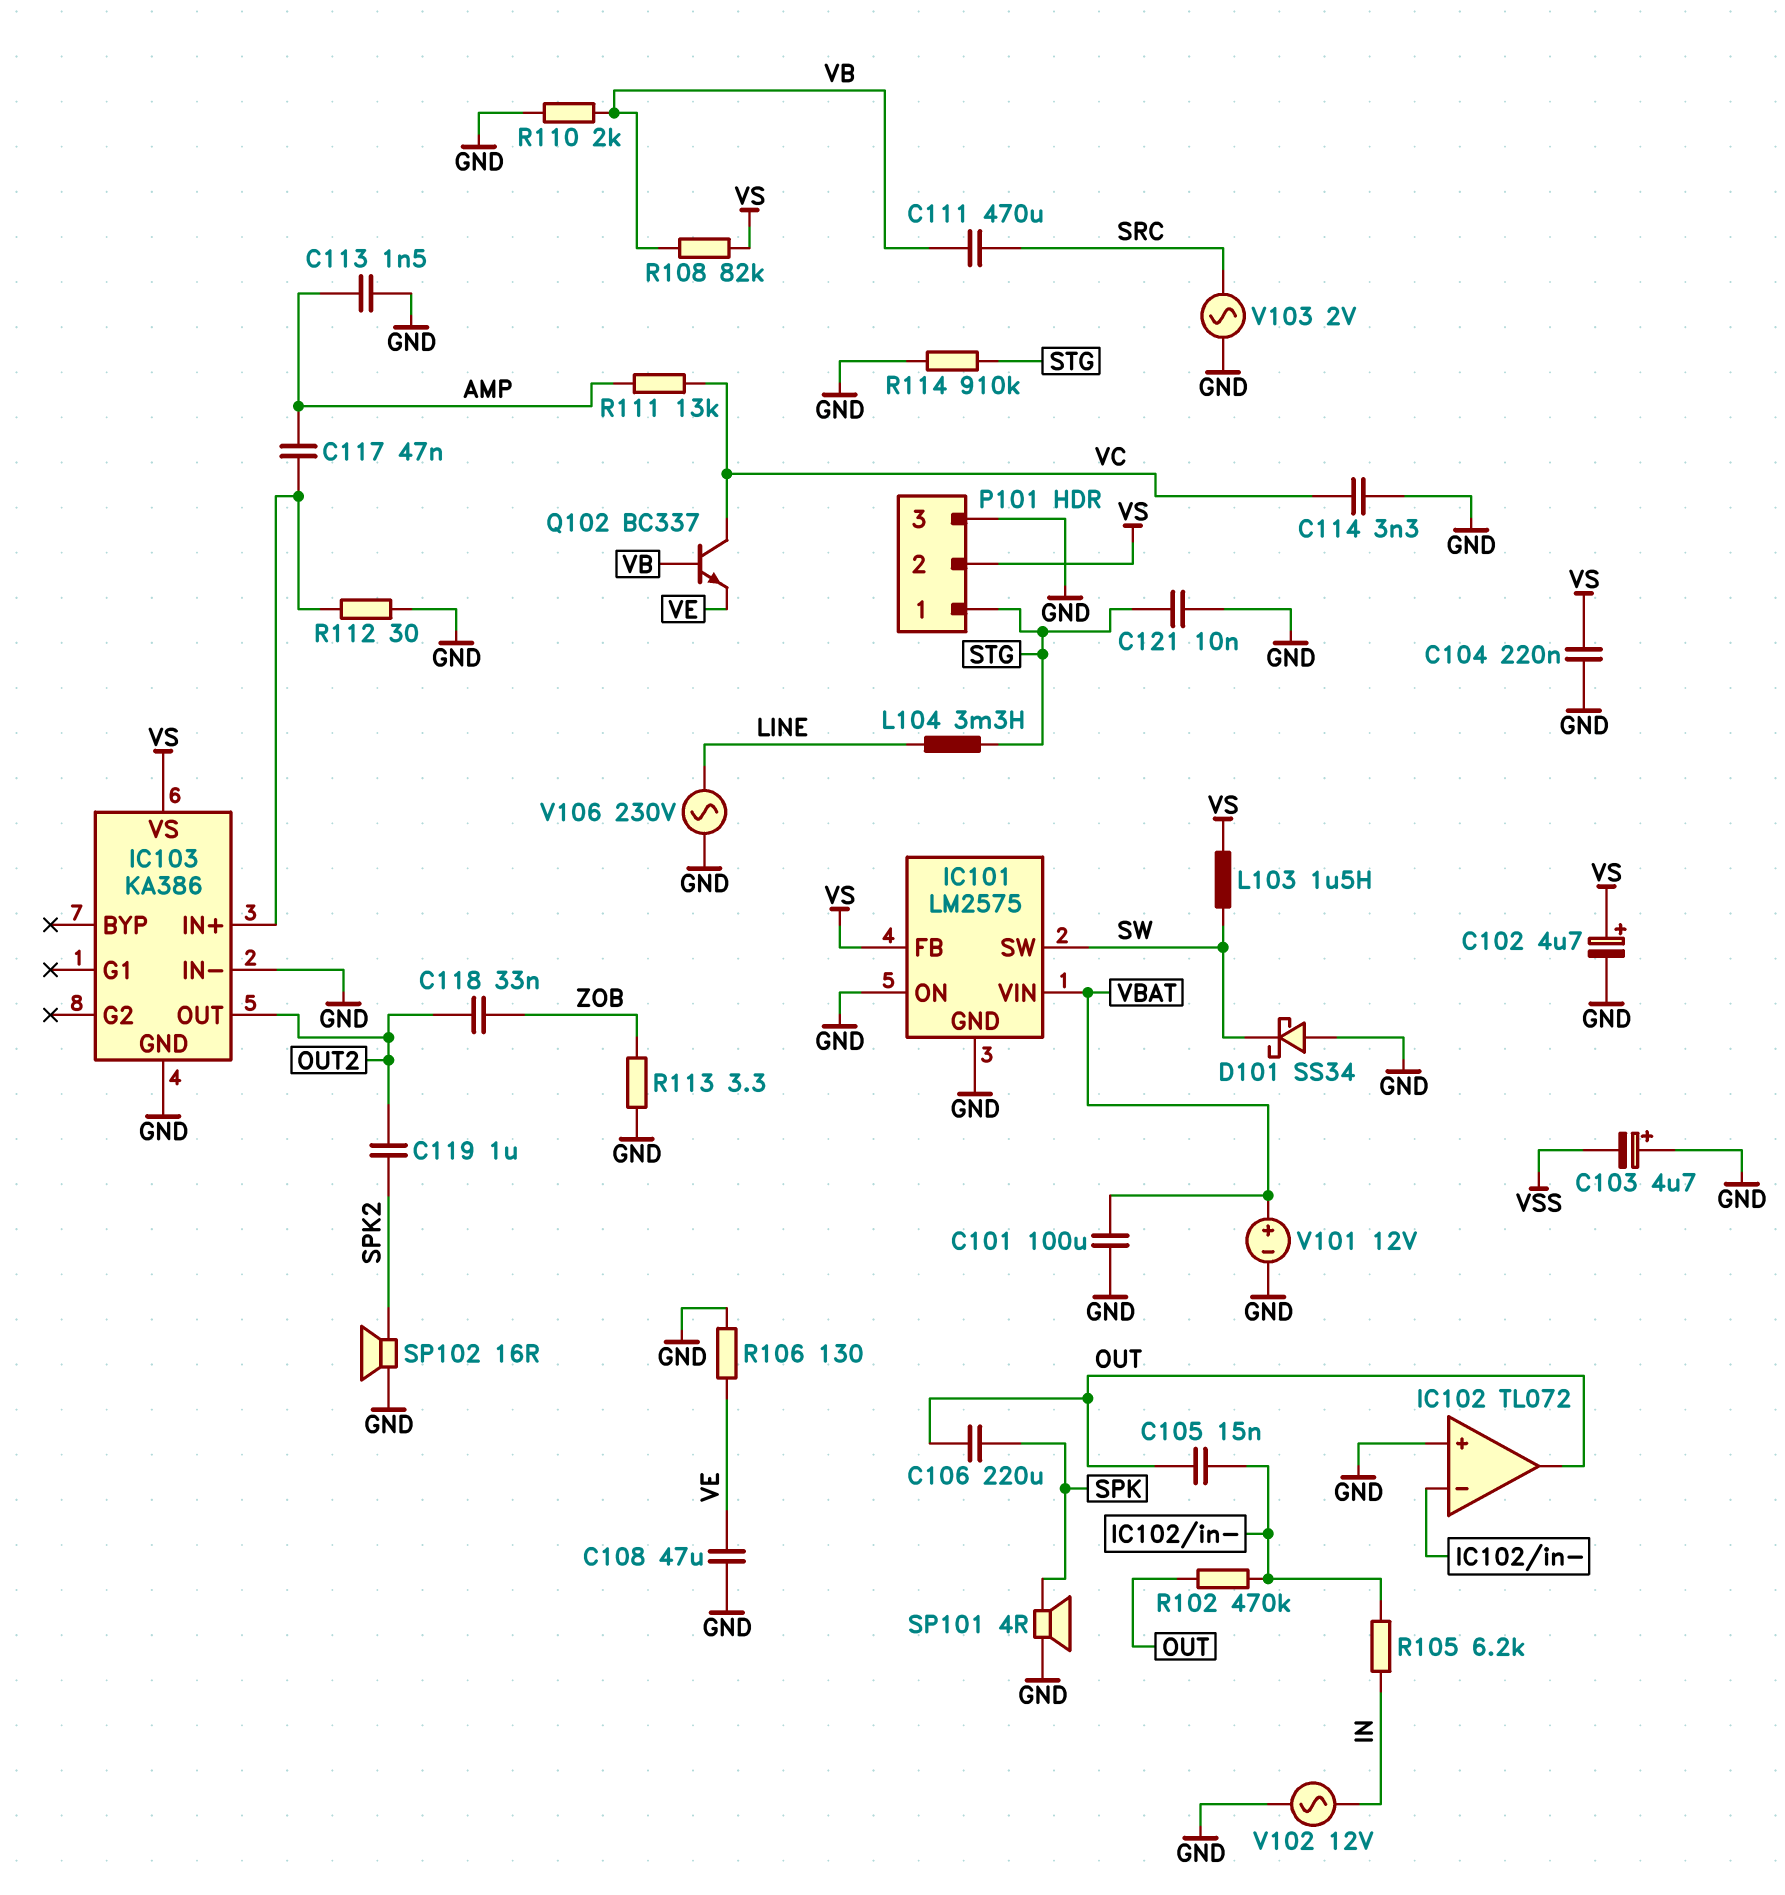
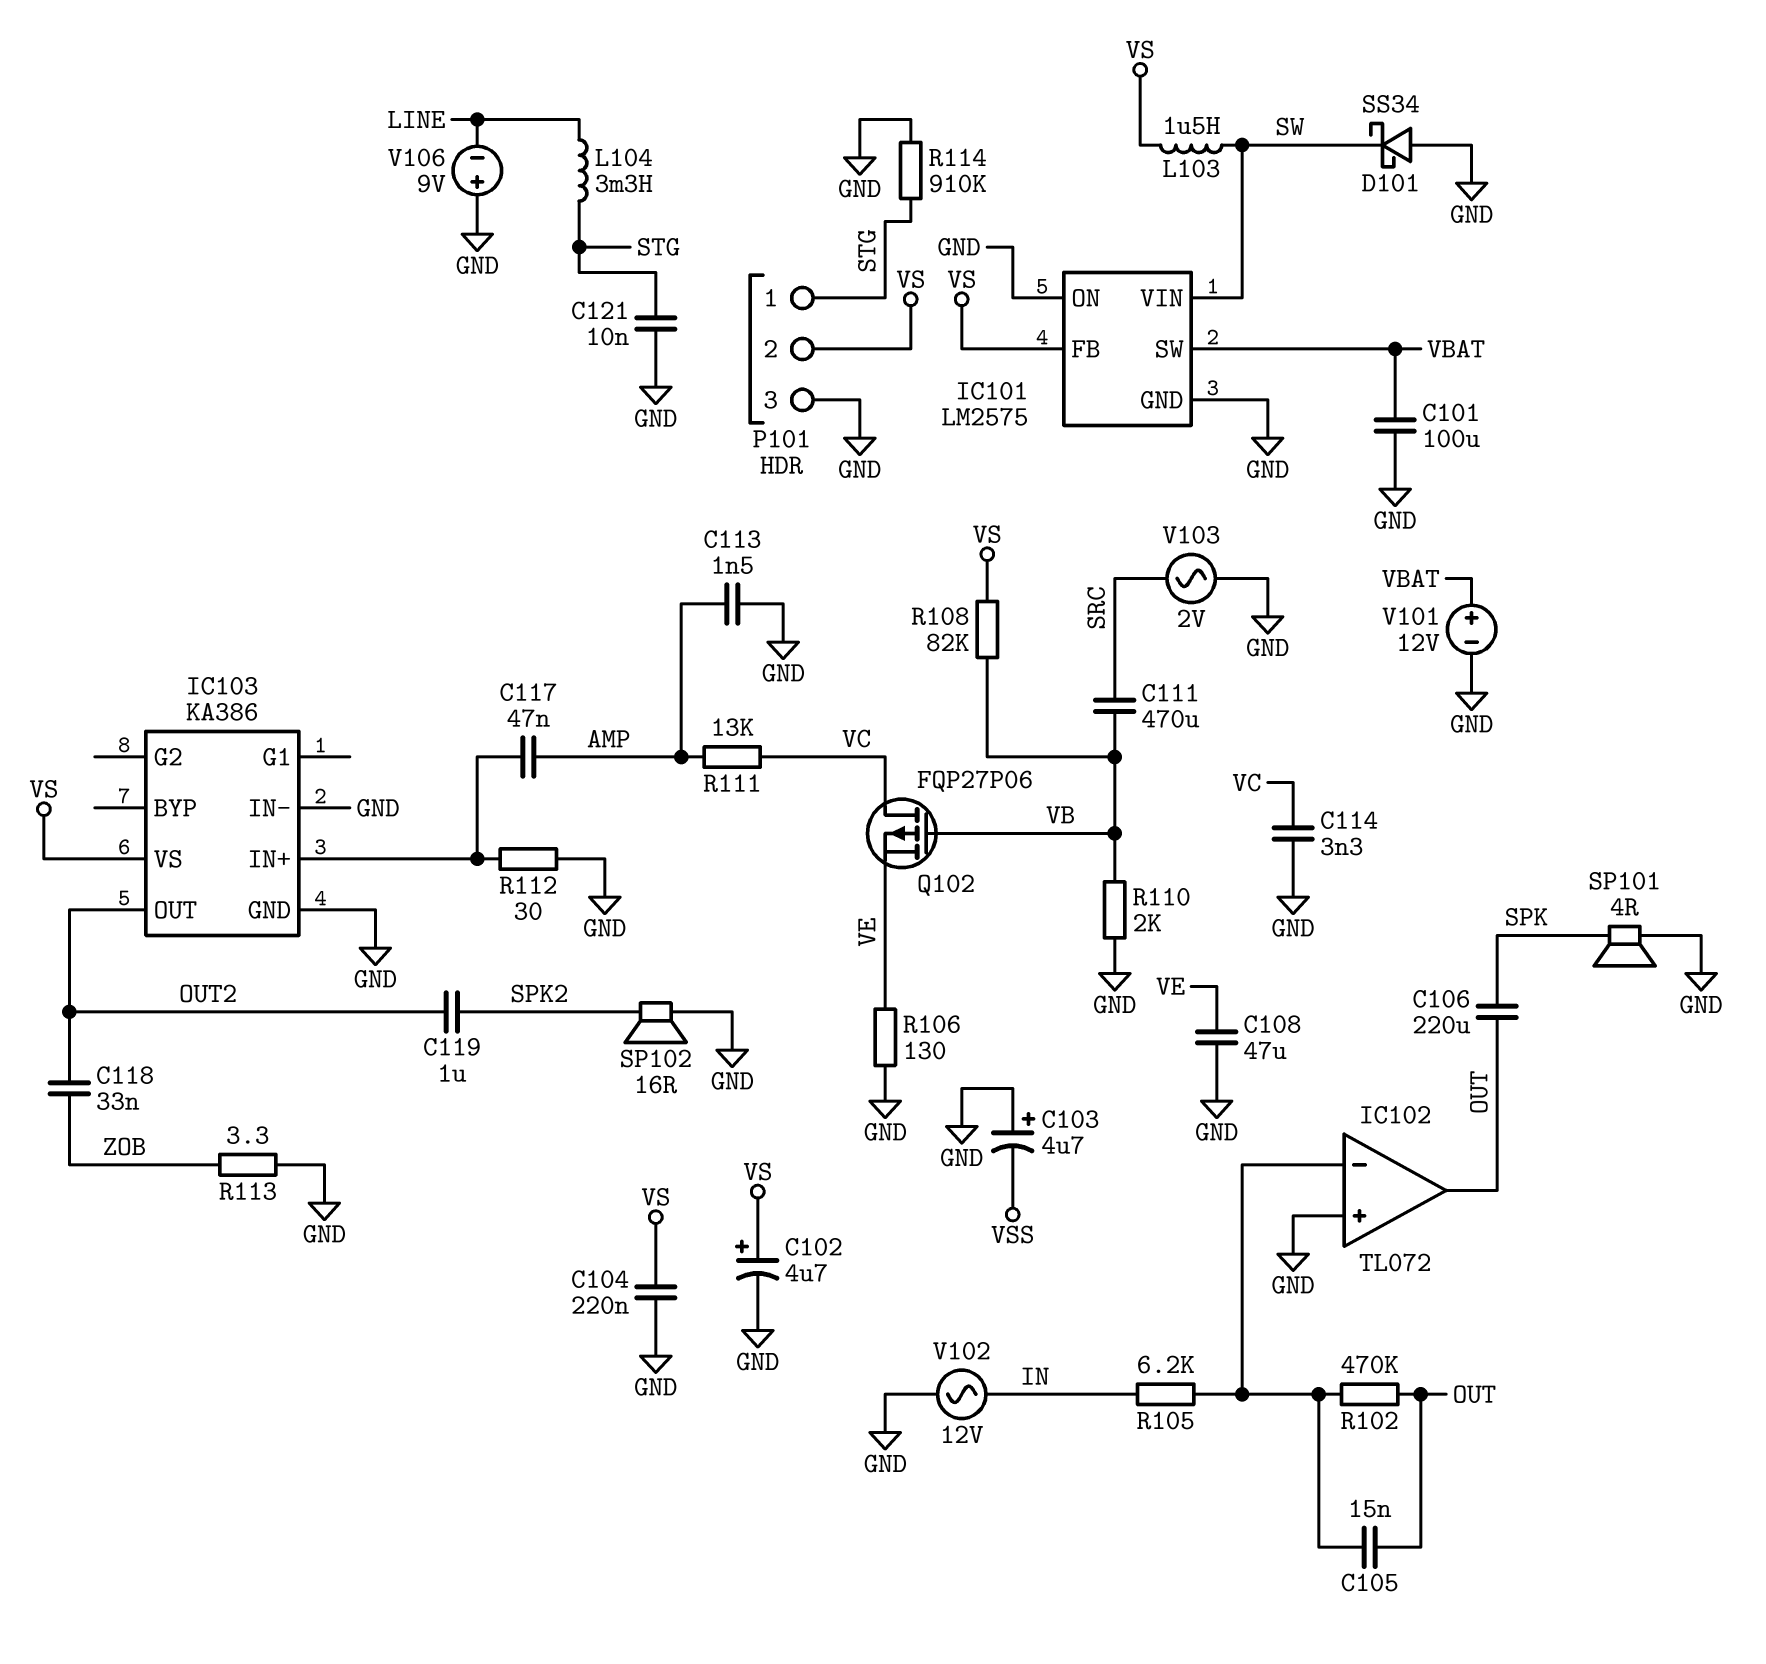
IC101 pin SW: SW -> VBAT
IC101 pin VIN: VBAT -> SW
Q102: NPN BC337 (B VB, C VC, E VE) -> PMOS FQP27P06 (G VB, D VC, S VE)
V106: AC 230V (GND, LINE) -> 9V (plus GND, minus LINE)

